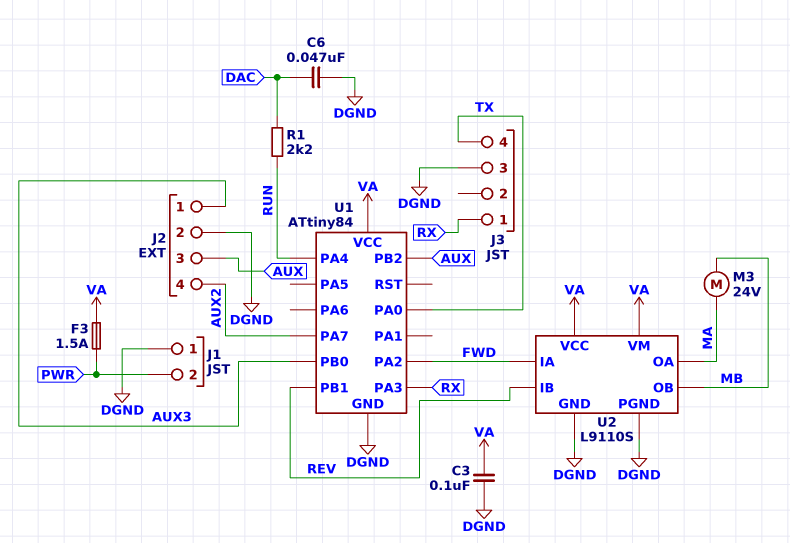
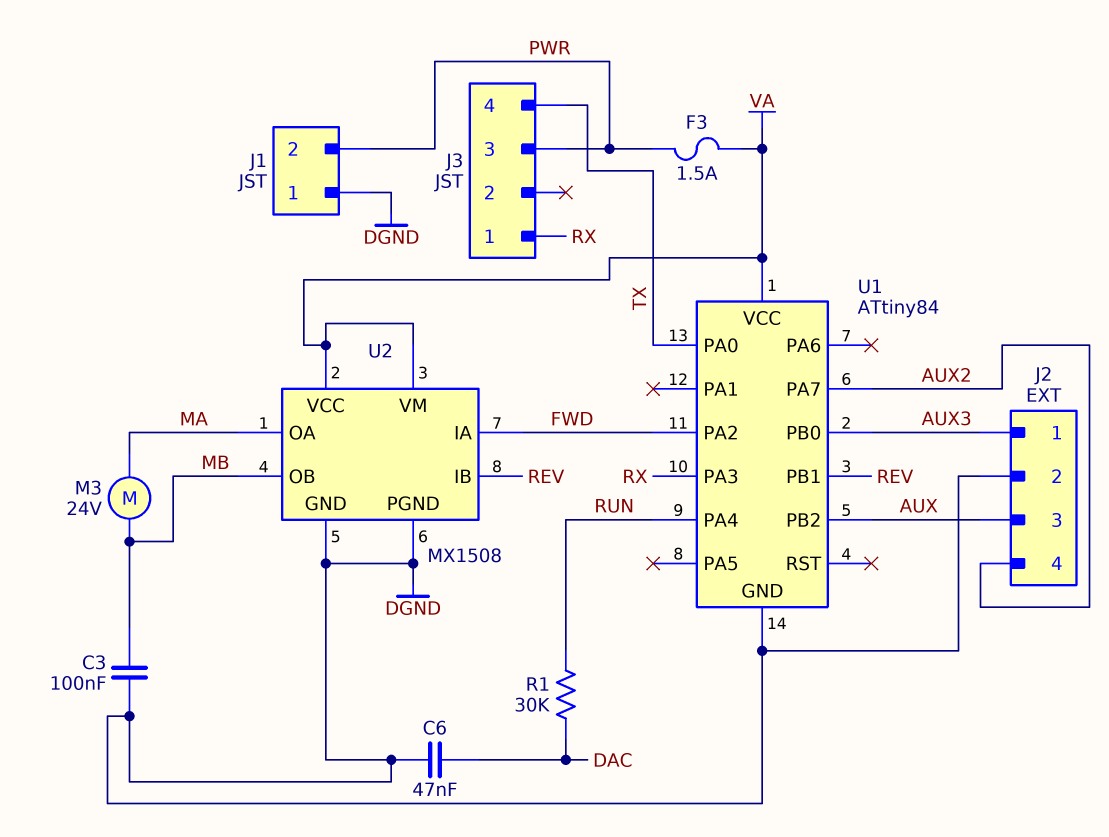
C3: 100nF (DGND, VA) -> 100nF (DGND, MB)
J3 pin 3: DGND -> PWR
R1: 2.2k (DAC, RUN) -> 30k (DAC, RUN)
U2: L9110S -> MX1508

